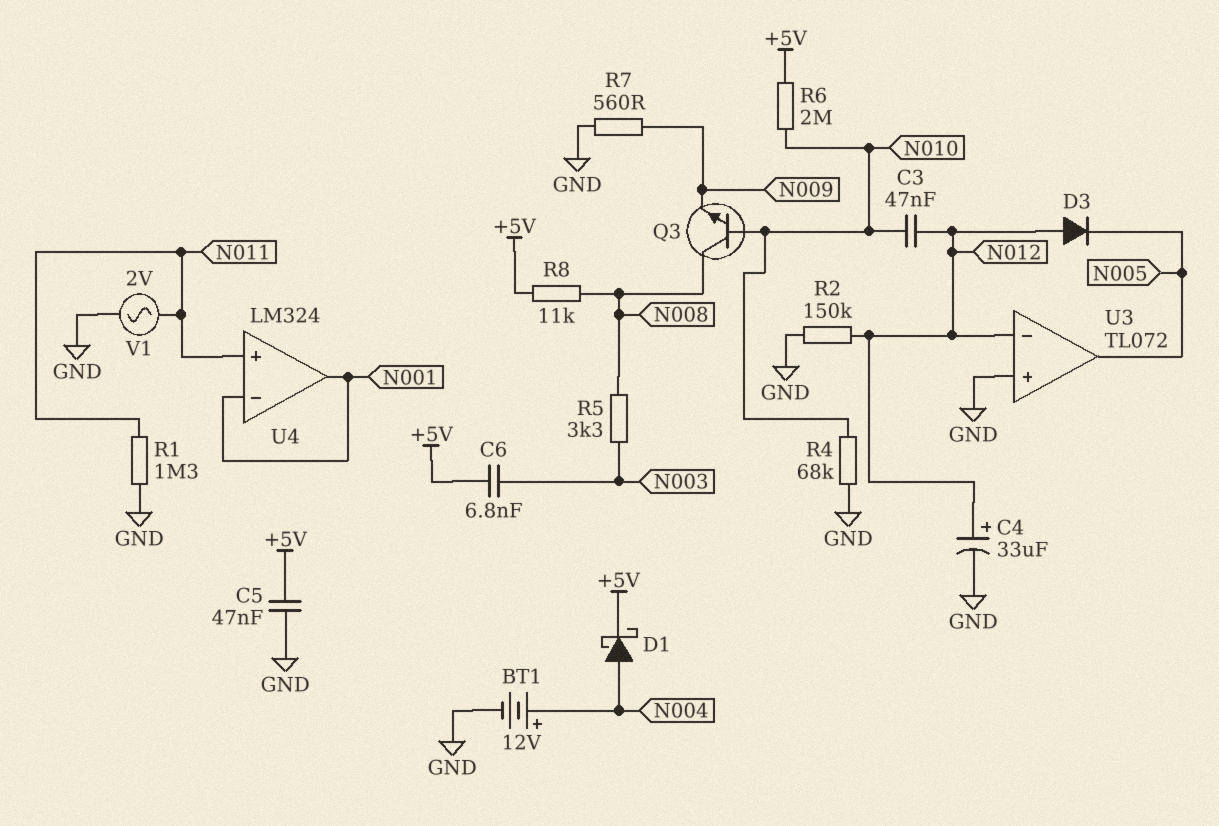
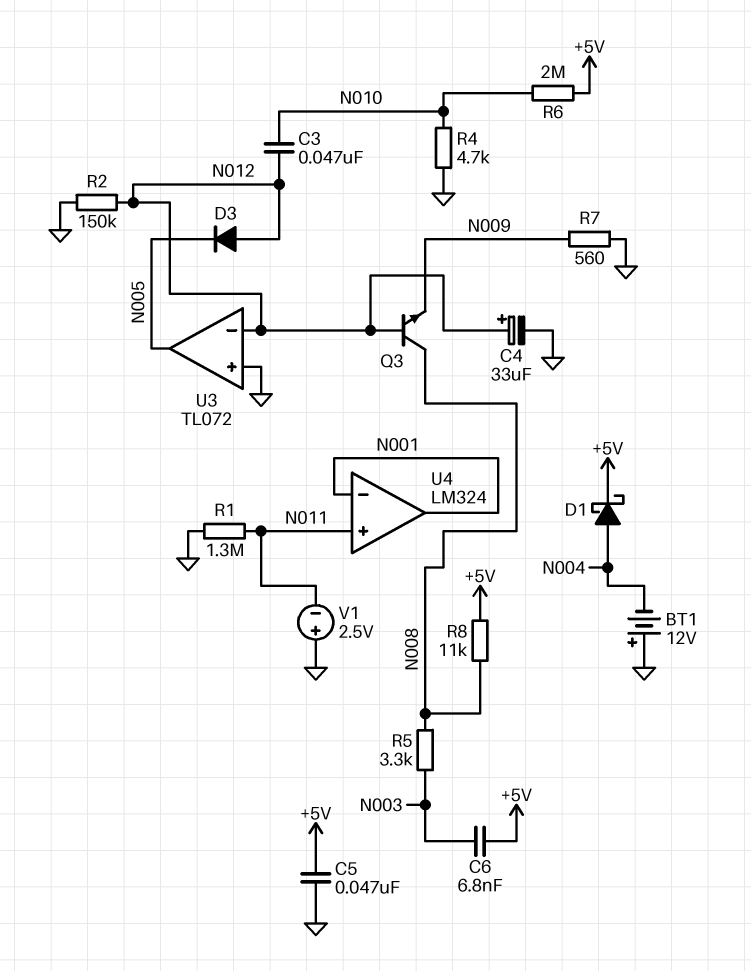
BT1: 12V (plus N004, minus GND) -> 12V (plus GND, minus N004)
Q3: NPN (B N010, C N008, E N009) -> NPN (B N012, C N008, E N009)
R4: 68k (GND, N010) -> 4.7k (GND, N010)
V1: AC 2V (GND, N011) -> 2.5V (plus GND, minus N011)

